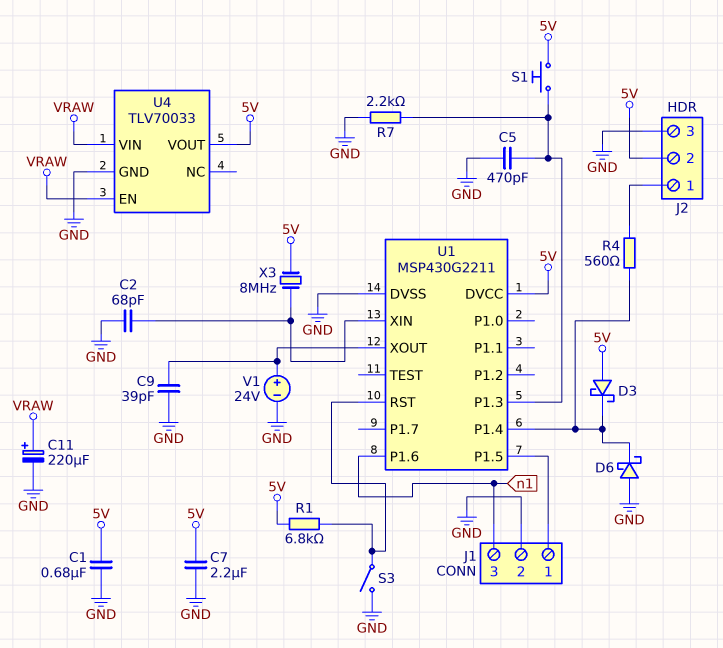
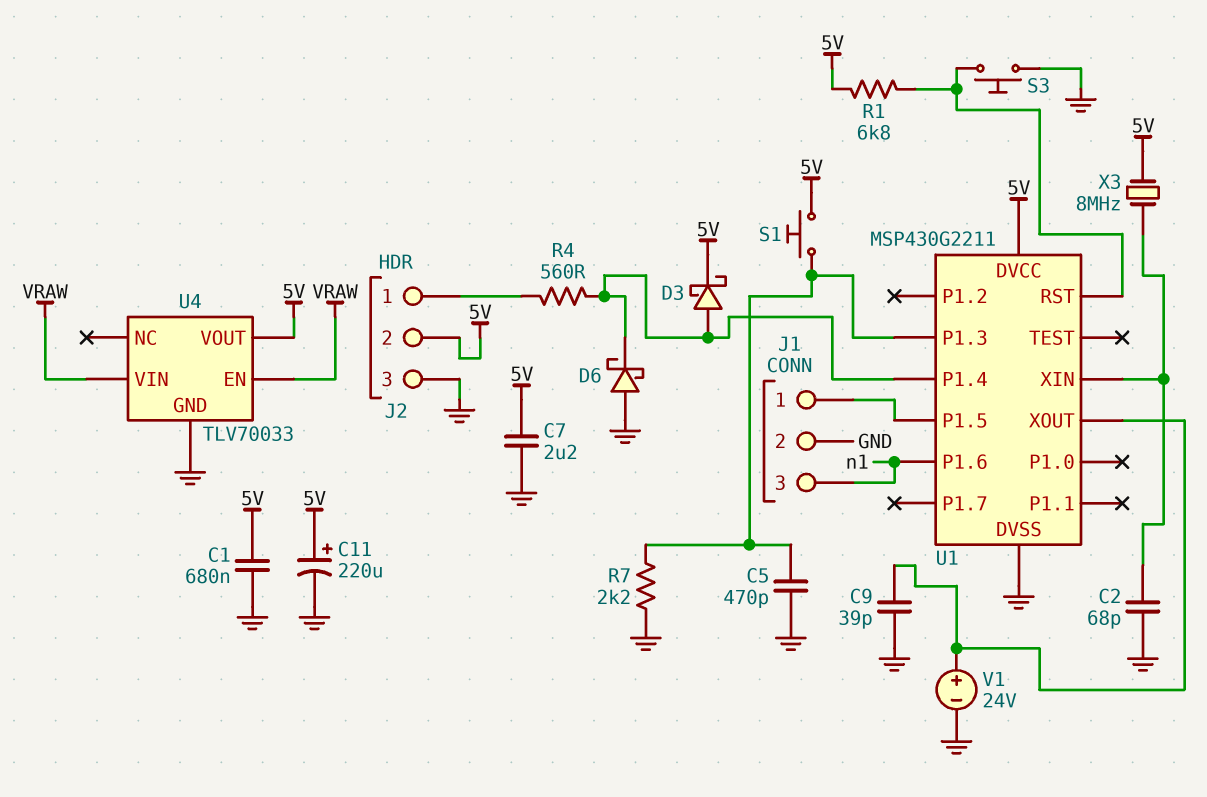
C11: 220uF (plus VRAW, minus GND) -> 220uF (plus 5V, minus GND)
D3: schottky (A 5V, K U1/P1.4) -> schottky (A U1/P1.4, K 5V)
S3: switch (GND, U1/RST) -> button (GND, U1/RST)

